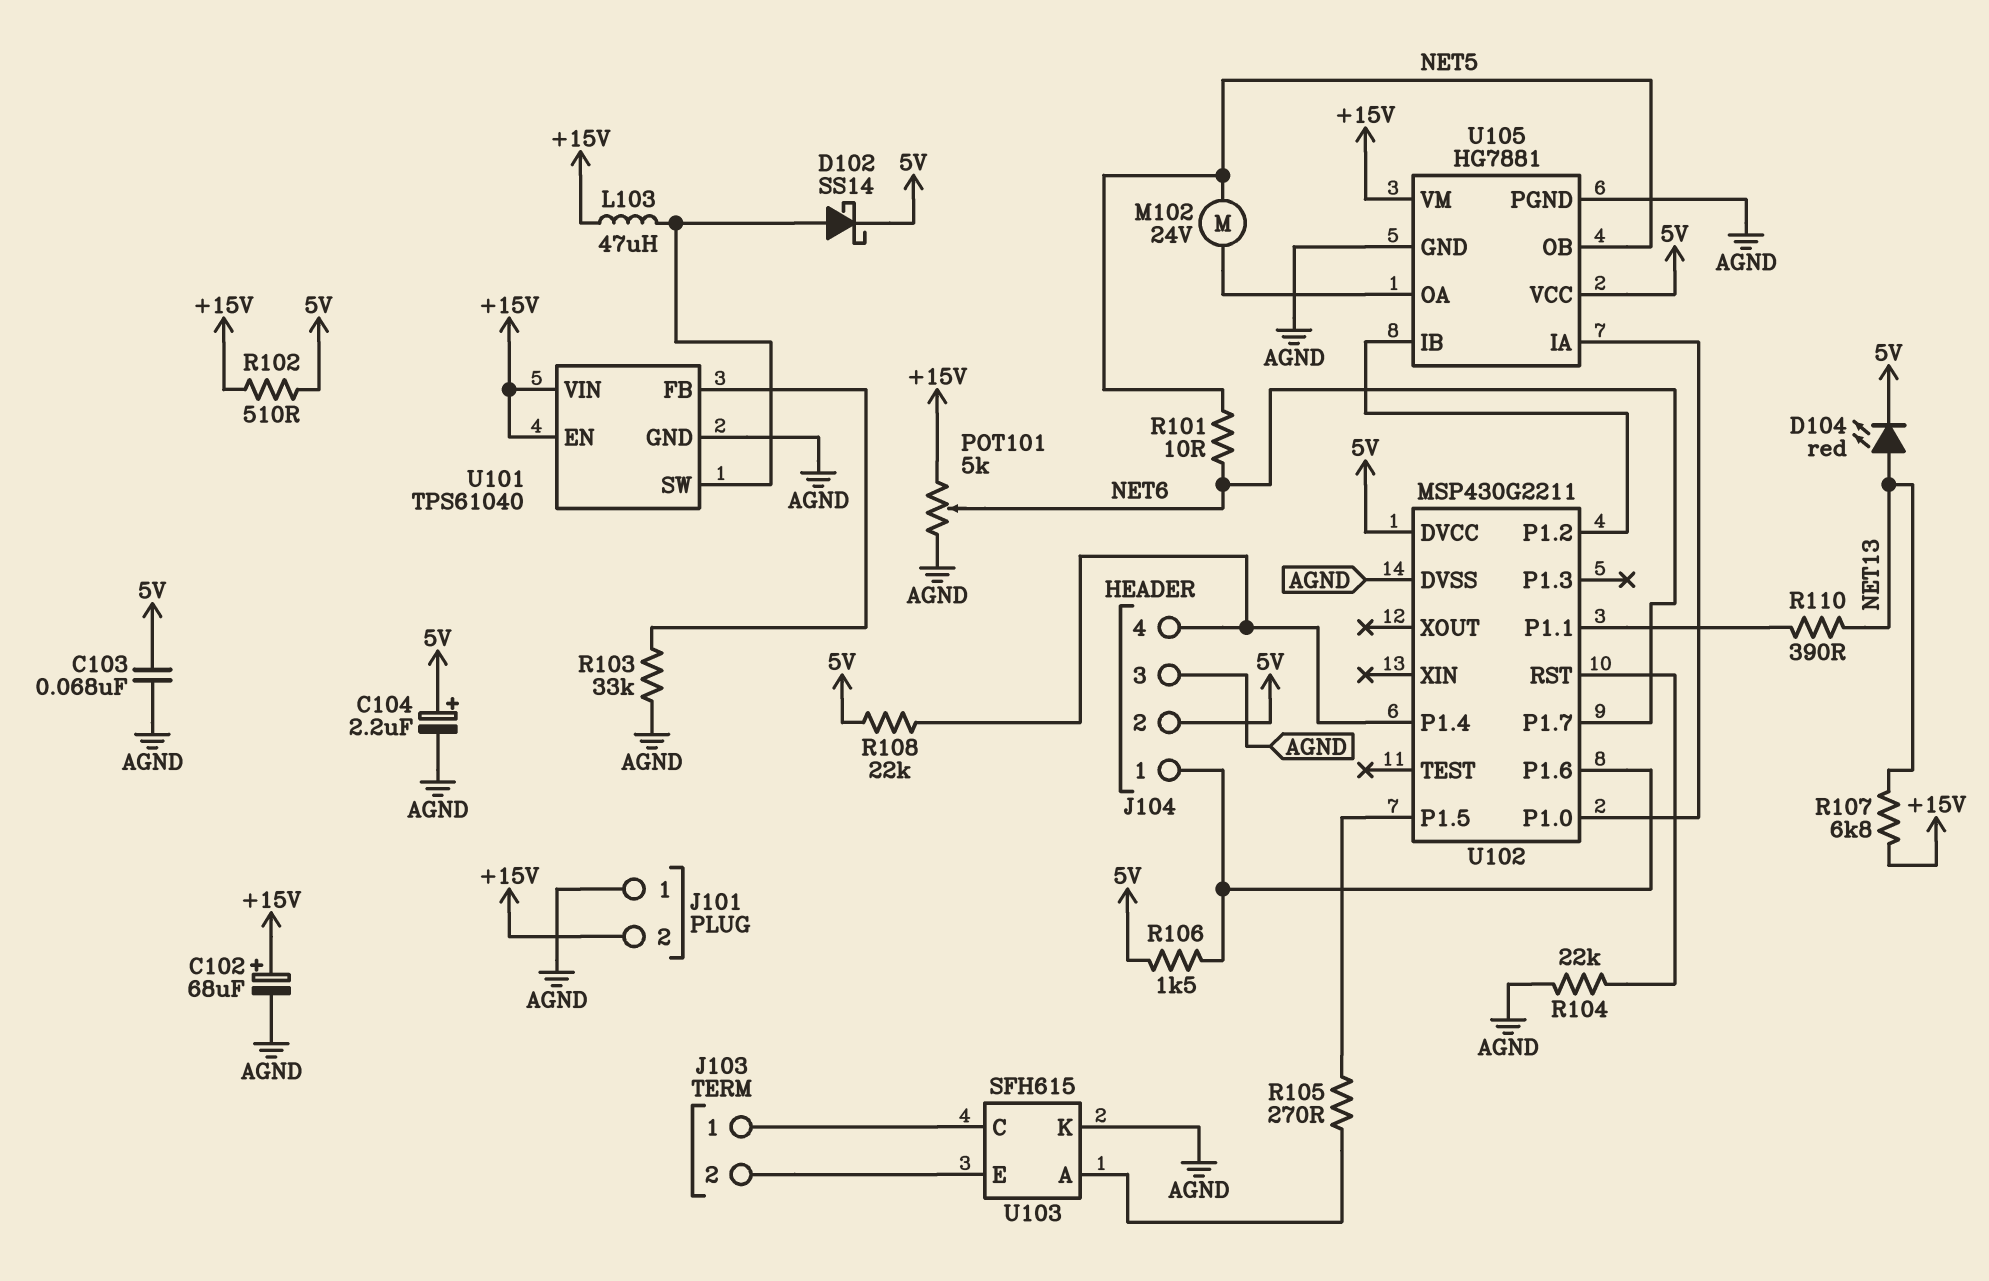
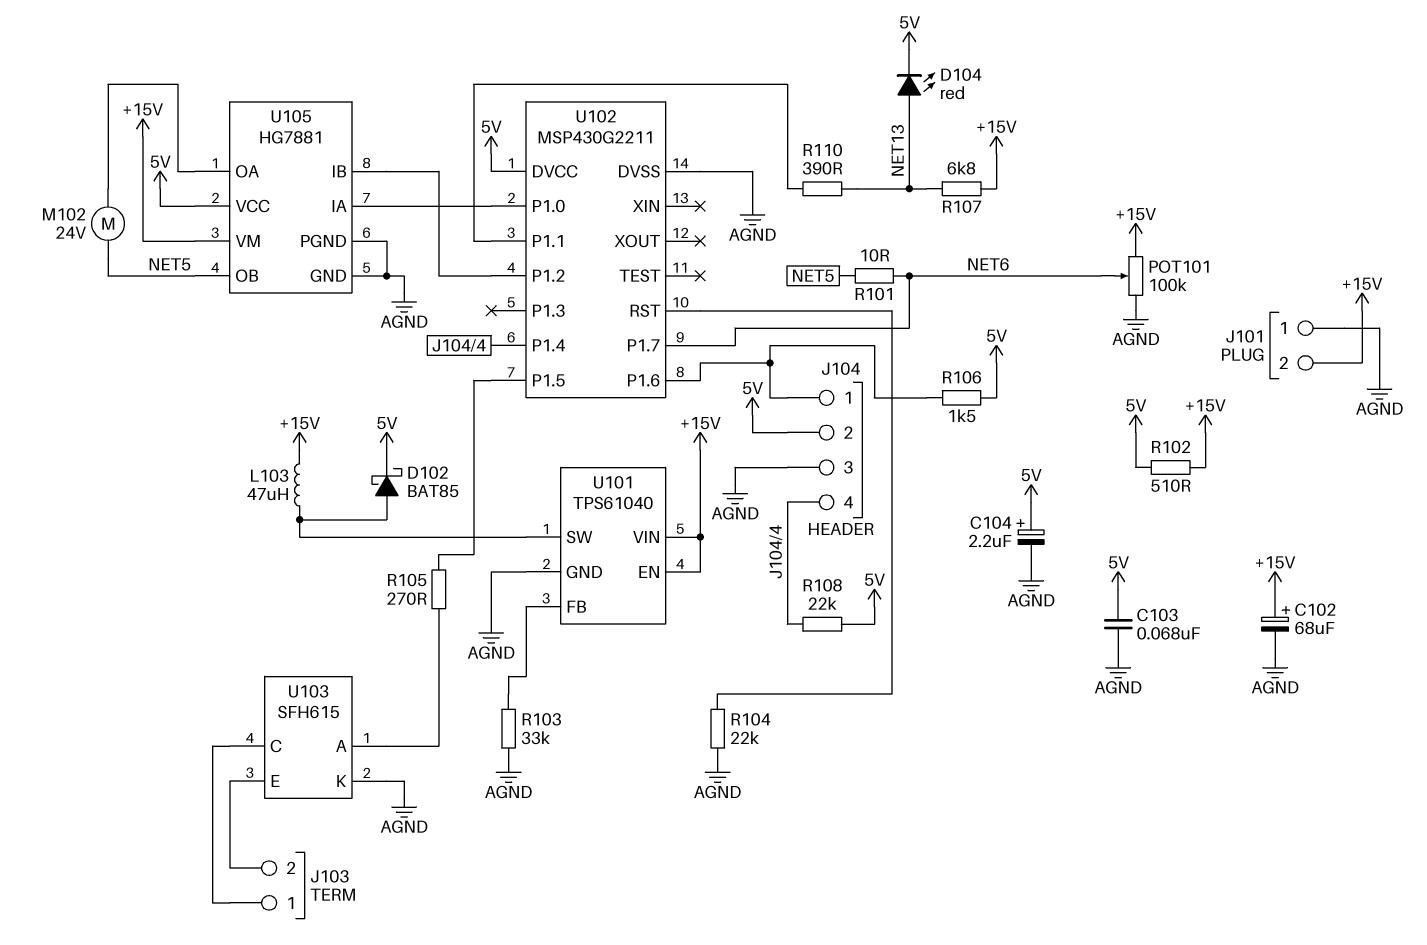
D102: schottky SS14 (A U101/SW, K 5V) -> schottky BAT85 (A U101/SW, K 5V)
POT101: 5k (+15V, AGND, wiper NET6) -> 100k (+15V, AGND, wiper NET6)

